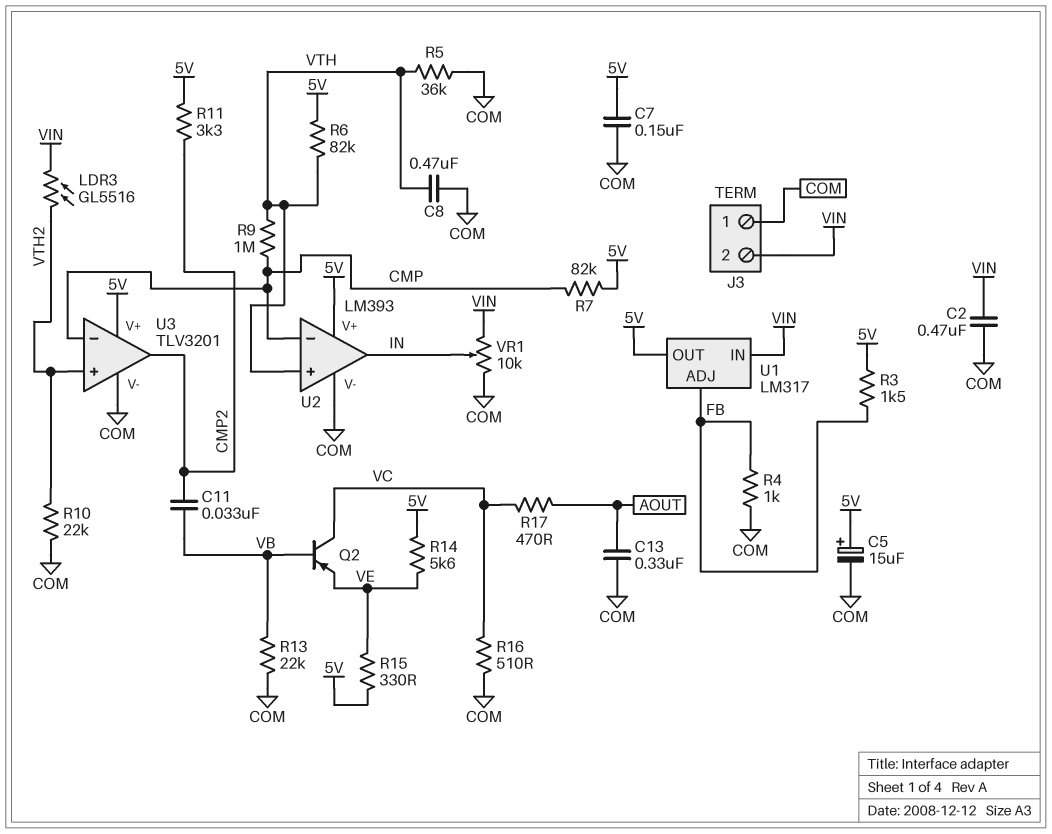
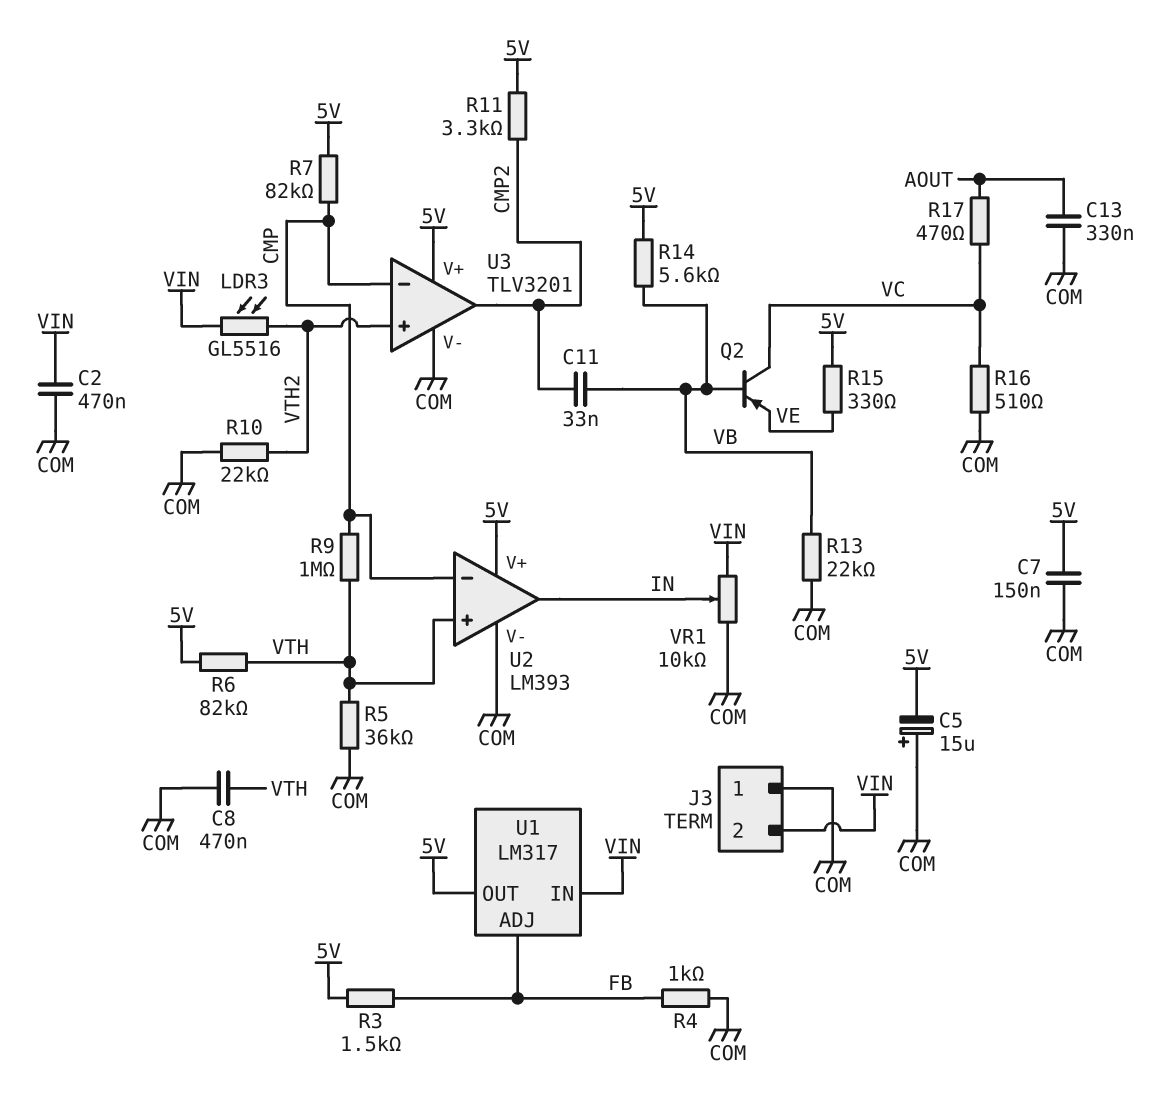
C5: 15uF (plus 5V, minus COM) -> 15uF (plus COM, minus 5V)
R14: 5.6k (5V, VE) -> 5.6k (5V, VB)

